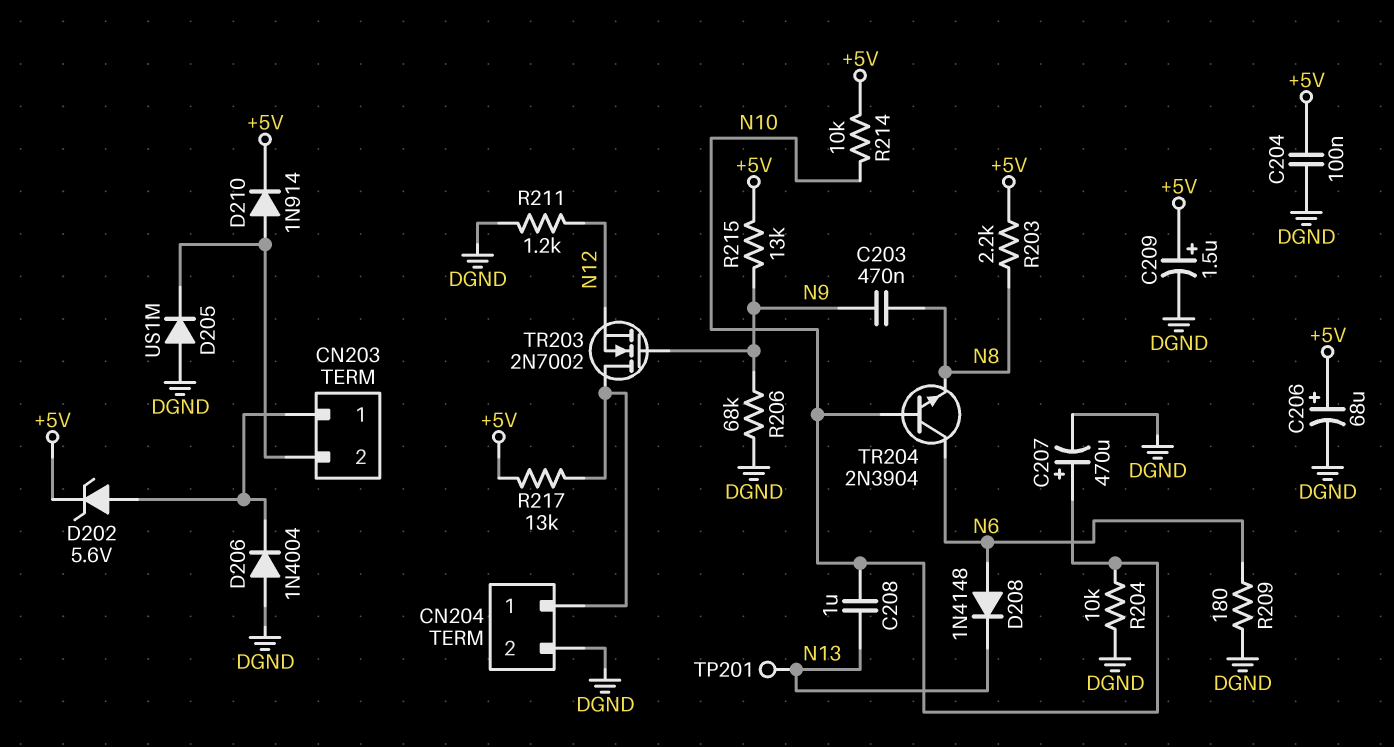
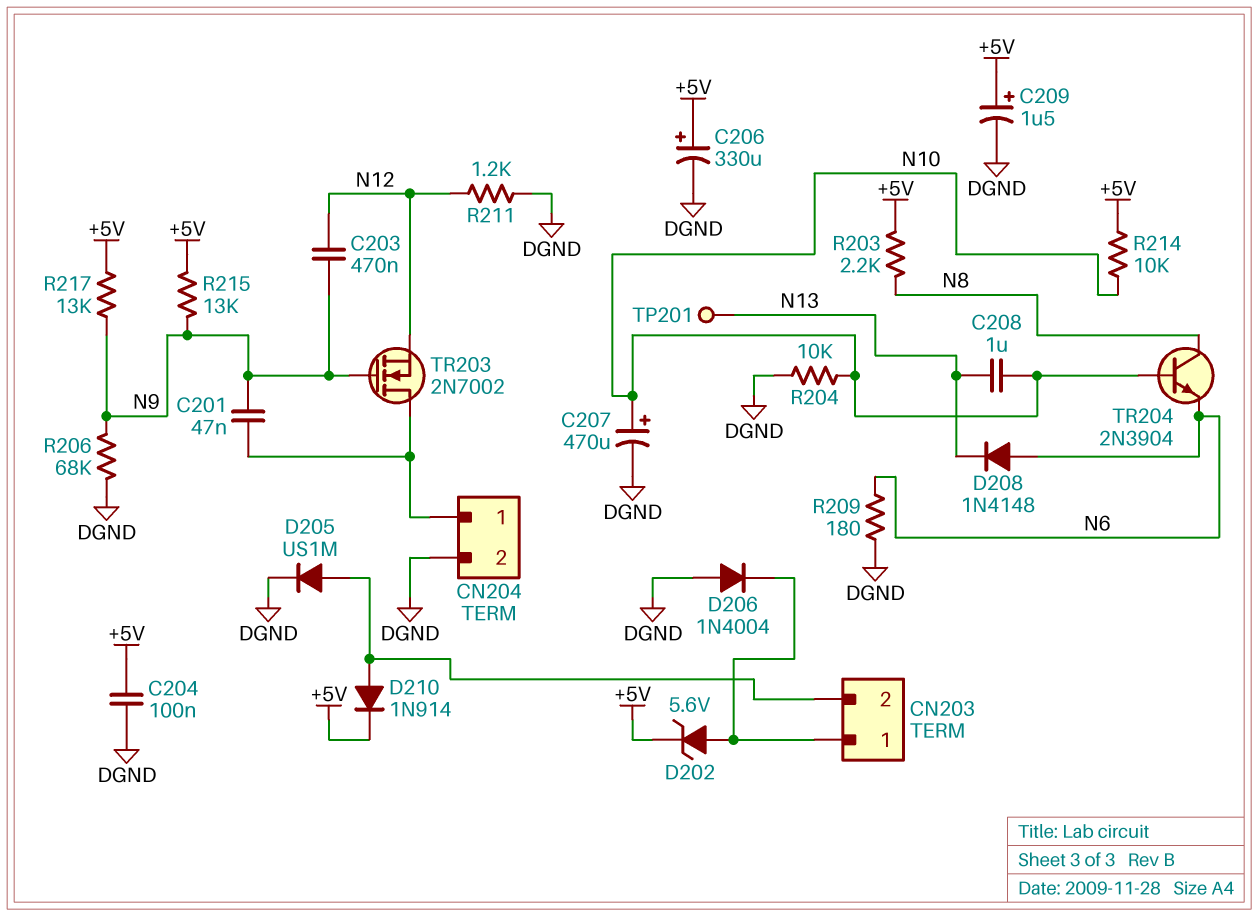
C201: none -> 47nF (CN204/1, N9)
C203: 470nF (N8, N9) -> 470nF (N9, N12)
C206: 68uF (plus +5V, minus DGND) -> 330uF (plus +5V, minus DGND)
D205: diode US1M (A DGND, K CN203/2) -> diode US1M (A CN203/2, K DGND)
R217: 13k (+5V, CN204/1) -> 13k (+5V, N9)
TR204: NPN 2N3904 (B N10, C N6, E N8) -> NPN 2N3904 (B N10, C N8, E N6)

